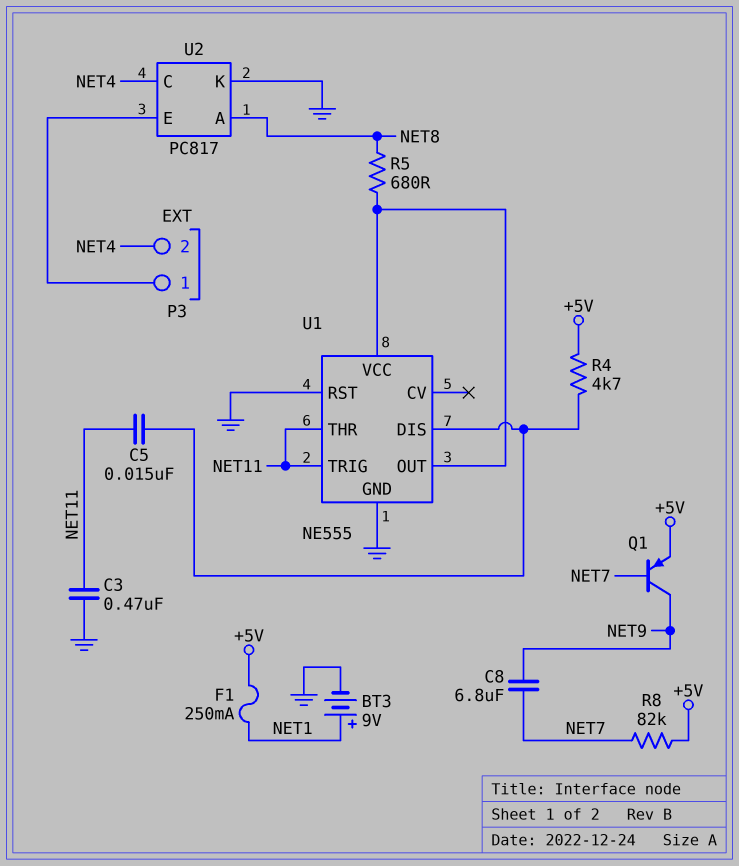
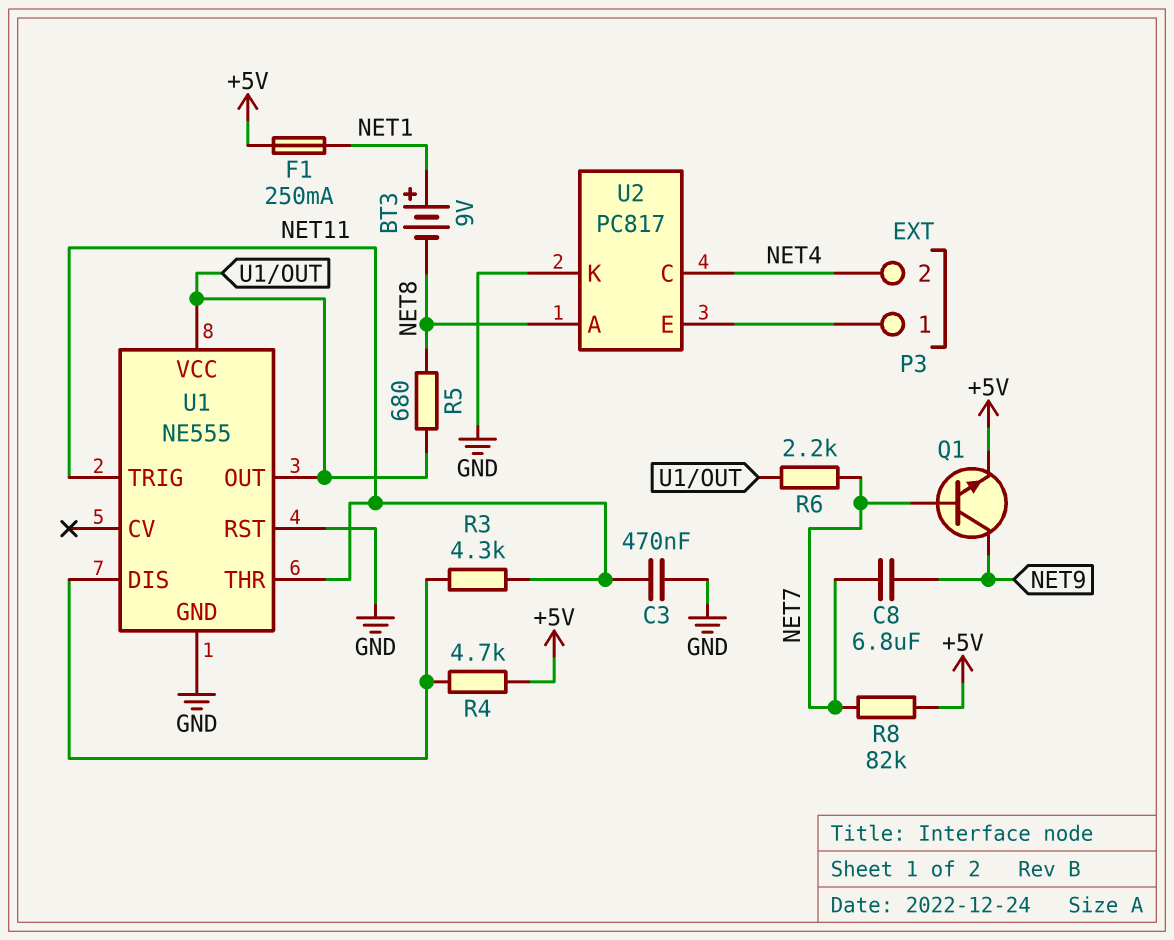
BT3: 9V (plus NET1, minus GND) -> 9V (plus NET1, minus NET8)
C5: 15nF (NET11, U1/DIS) -> none
Q1: PNP (B NET7, C NET9, E +5V) -> NPN (B NET7, C NET9, E +5V)
R3: none -> 4.3k (NET11, U1/DIS)
R6: none -> 2.2k (NET7, U1/OUT)

